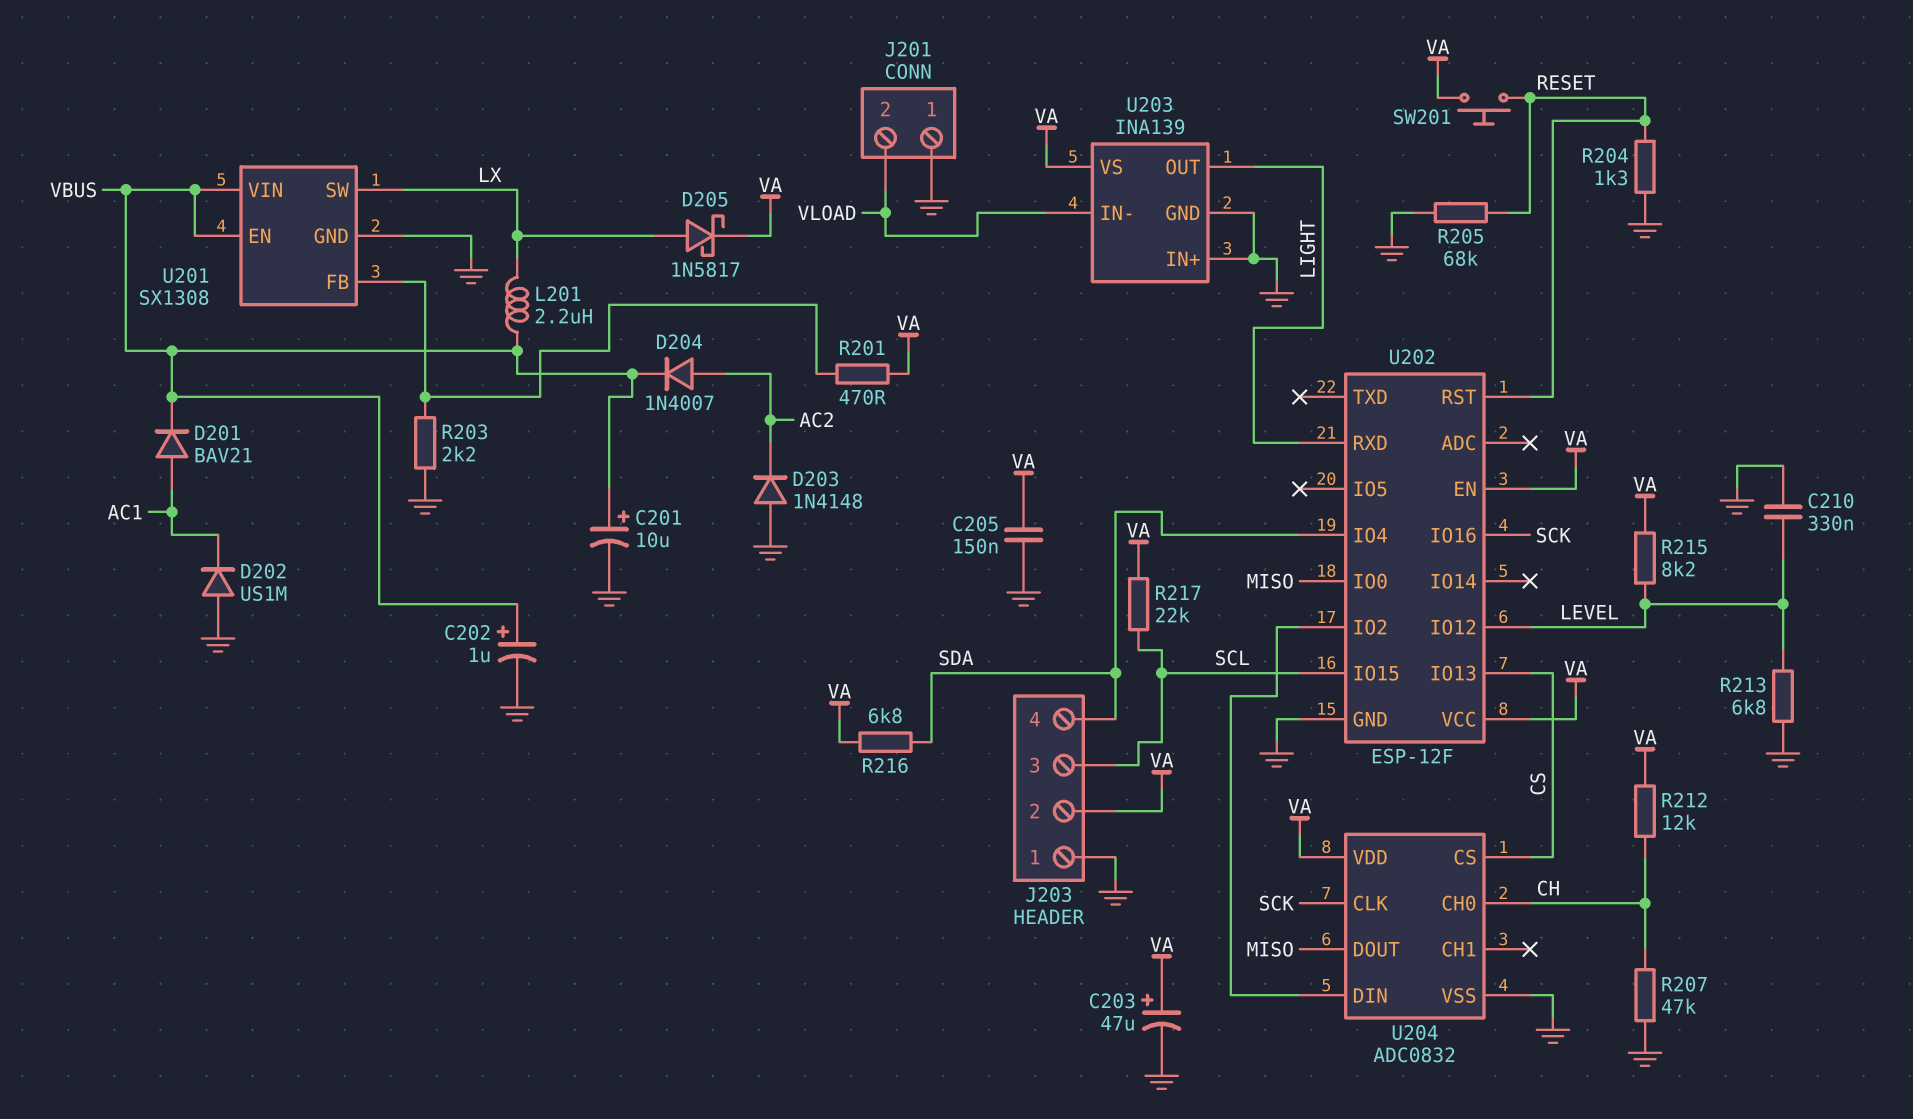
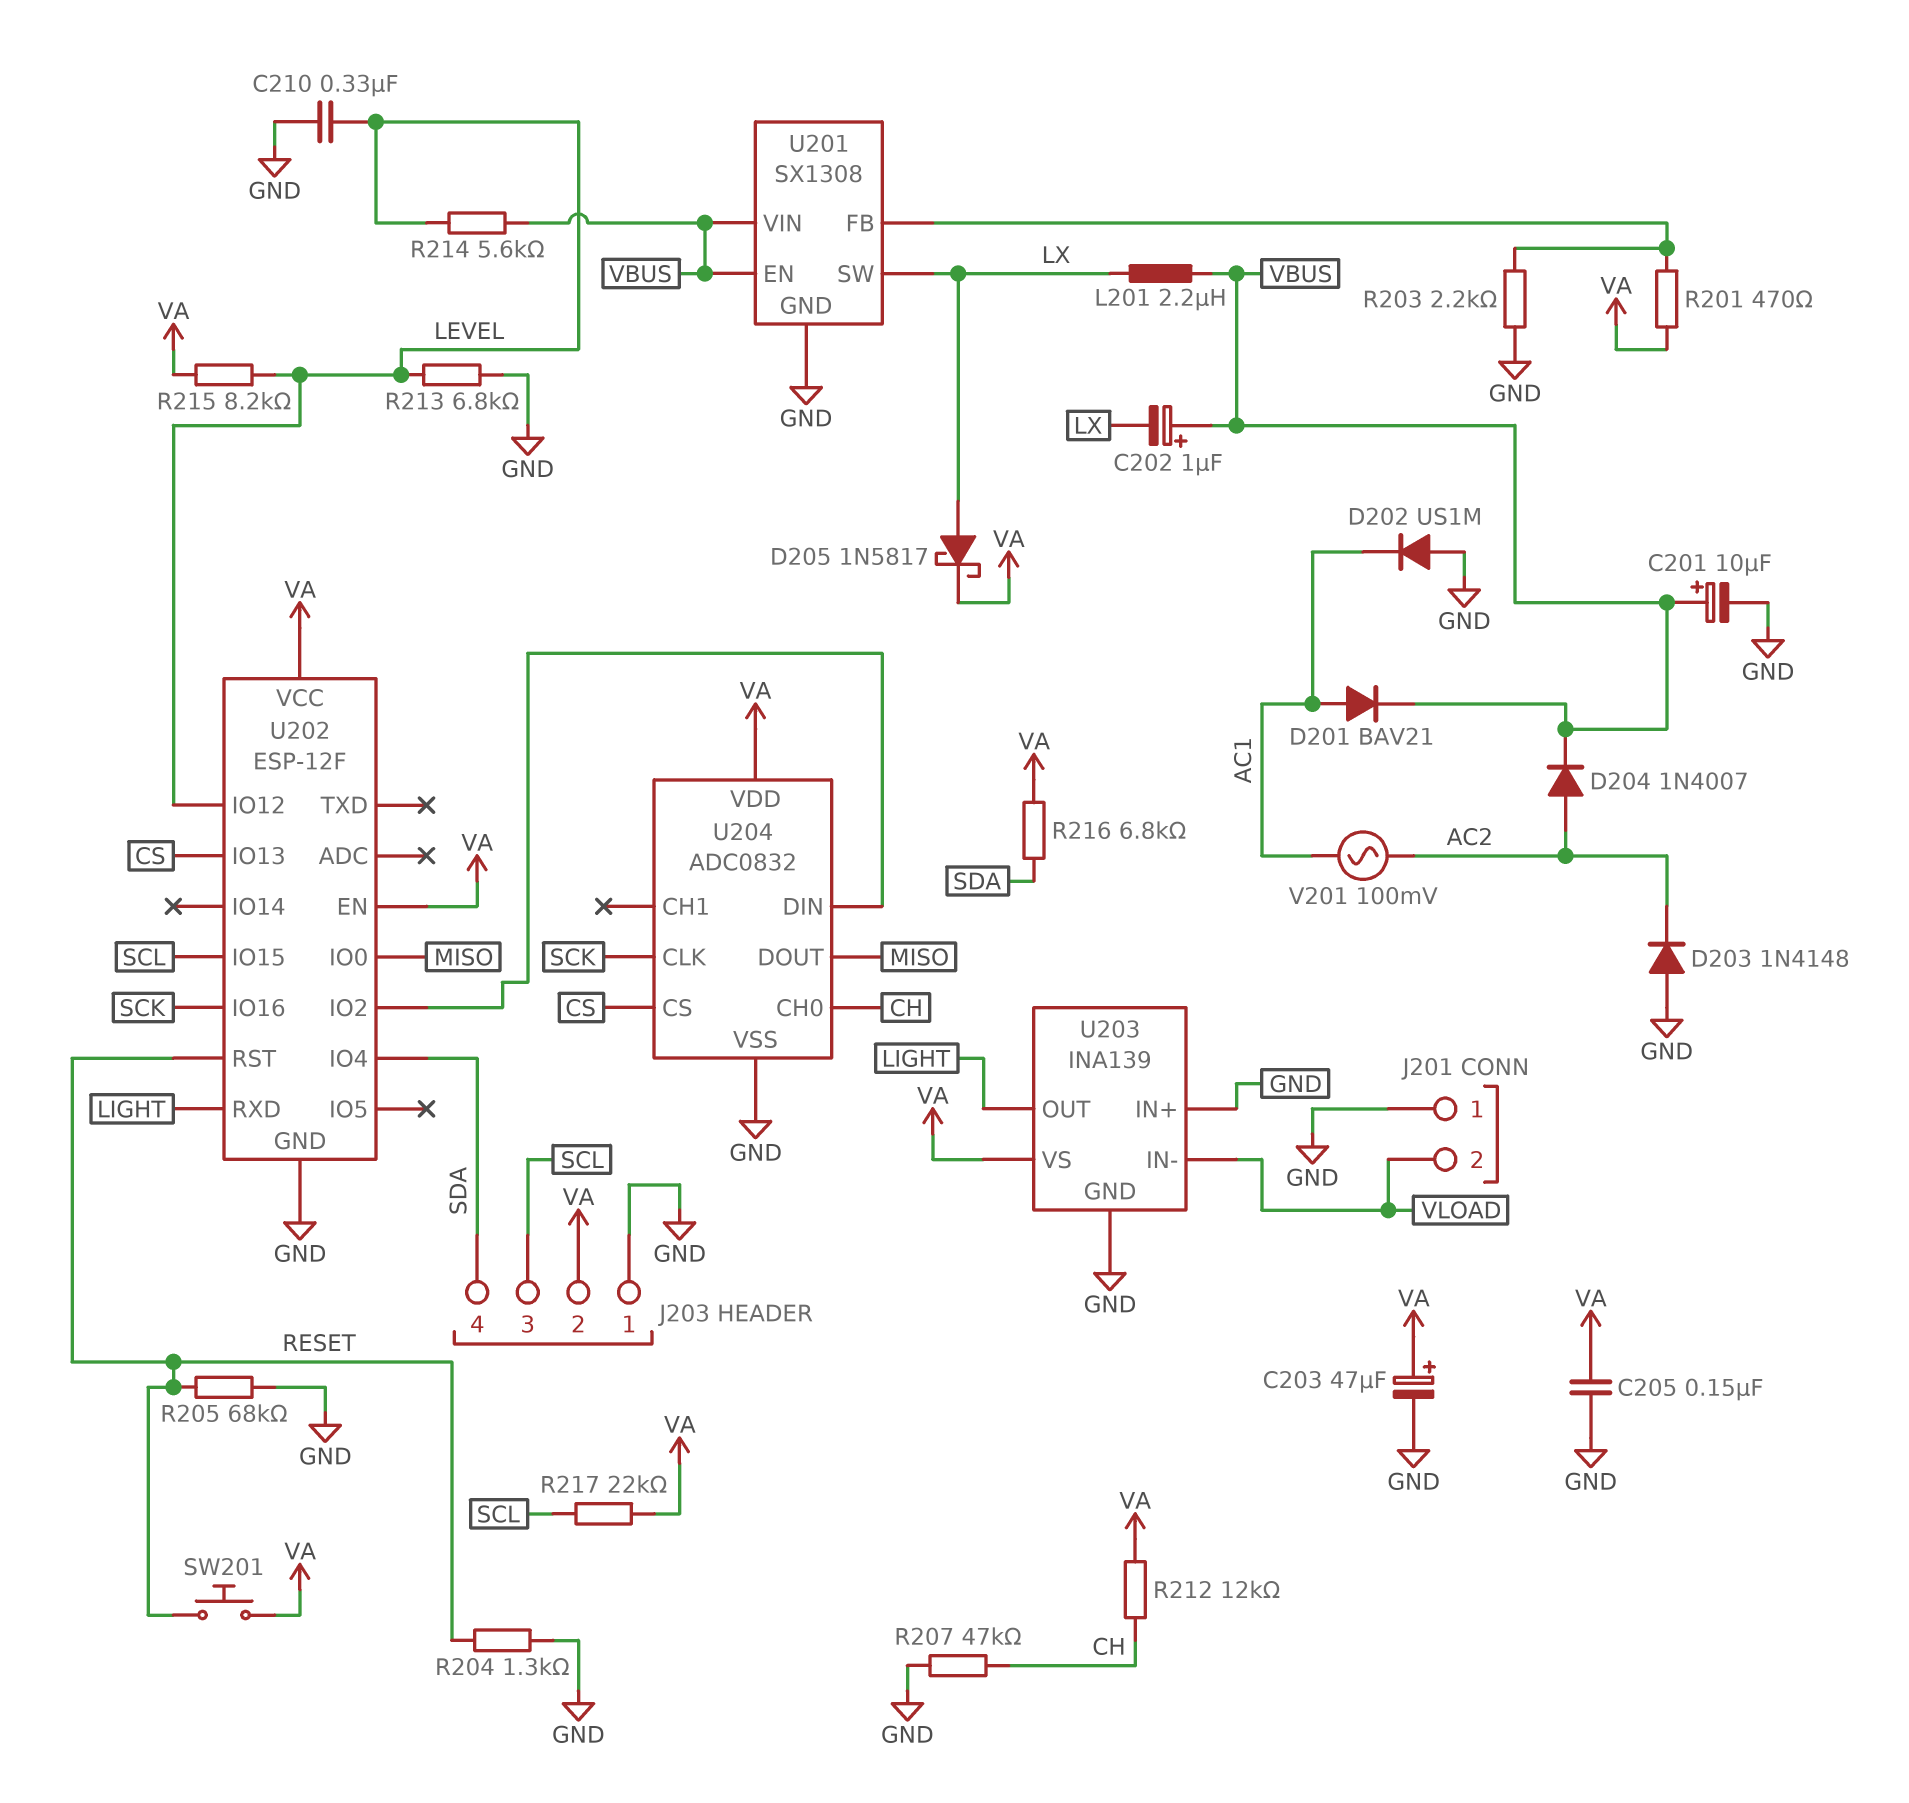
C202: 1uF (plus VBUS, minus GND) -> 1uF (plus VBUS, minus LX)
R214: none -> 5.6k (LEVEL, VBUS)
V201: none -> AC 100mV (AC1, AC2)

